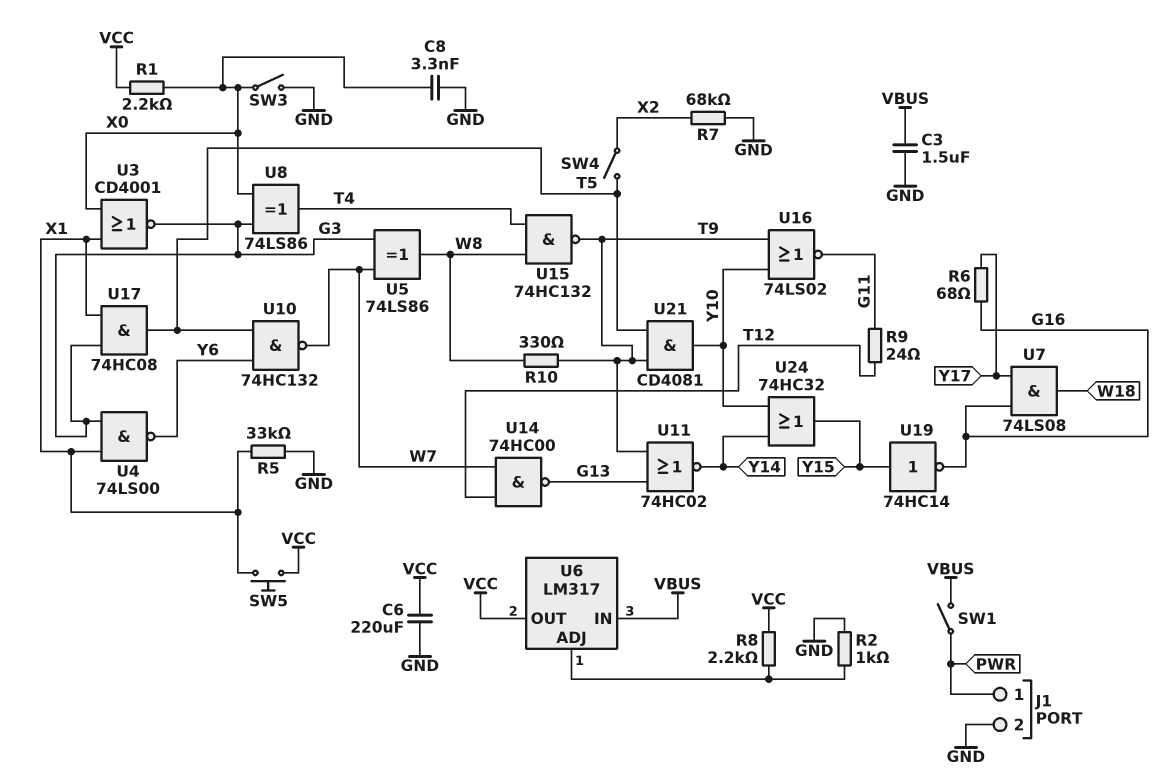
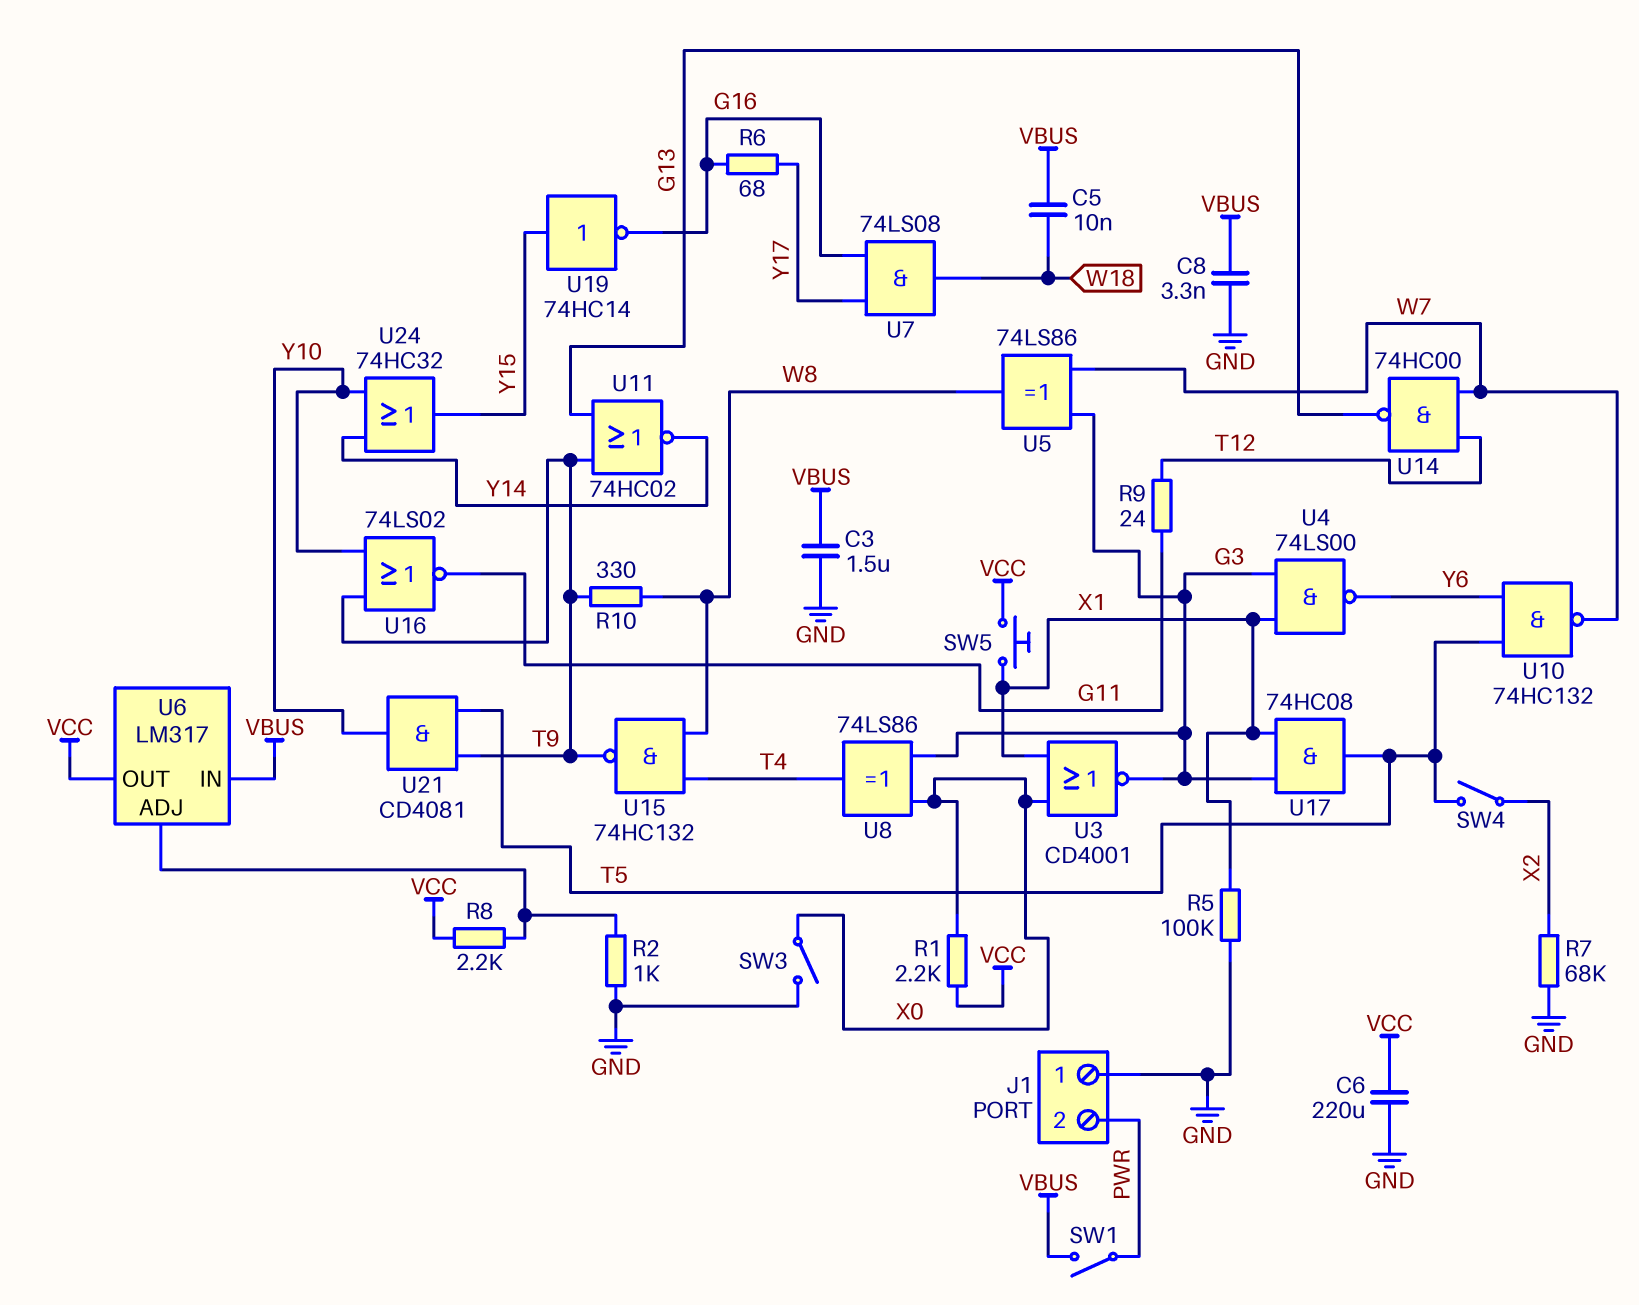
C5: none -> 10nF (VBUS, W18)
C8: 3.3nF (GND, X0) -> 3.3nF (GND, VBUS)
J1 pin 1: PWR -> GND
J1 pin 2: GND -> PWR
R5: 33k (GND, X1) -> 100k (GND, X1)

